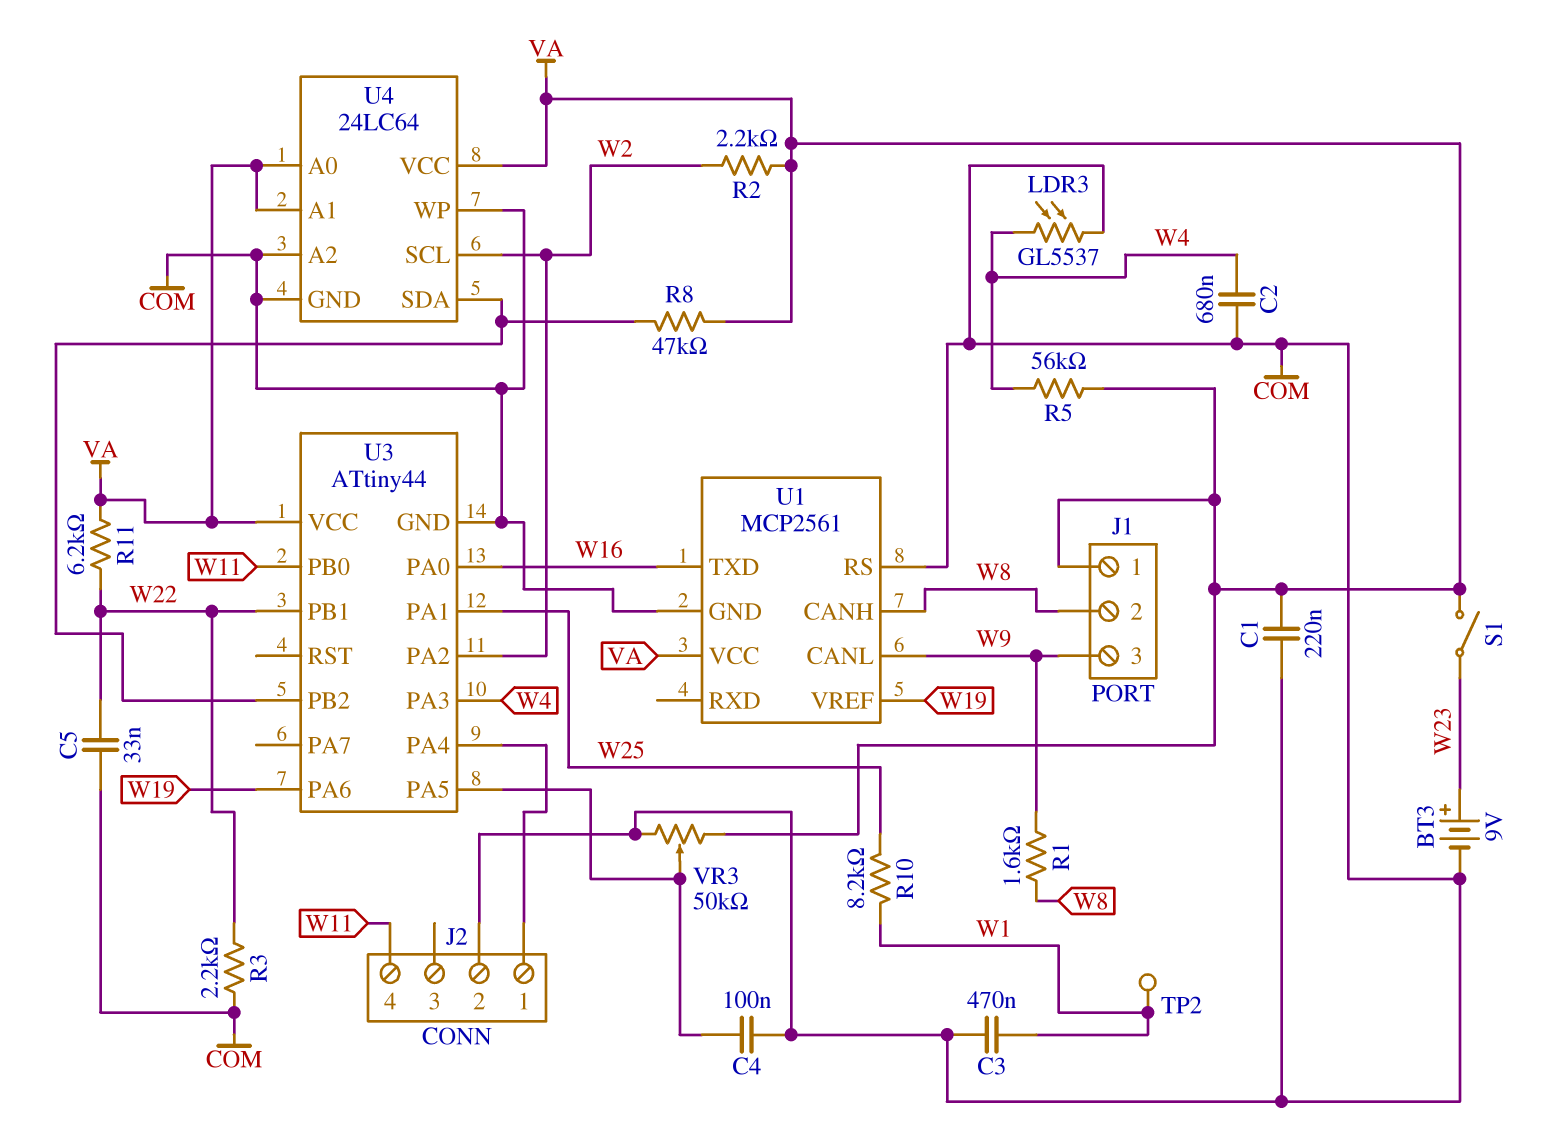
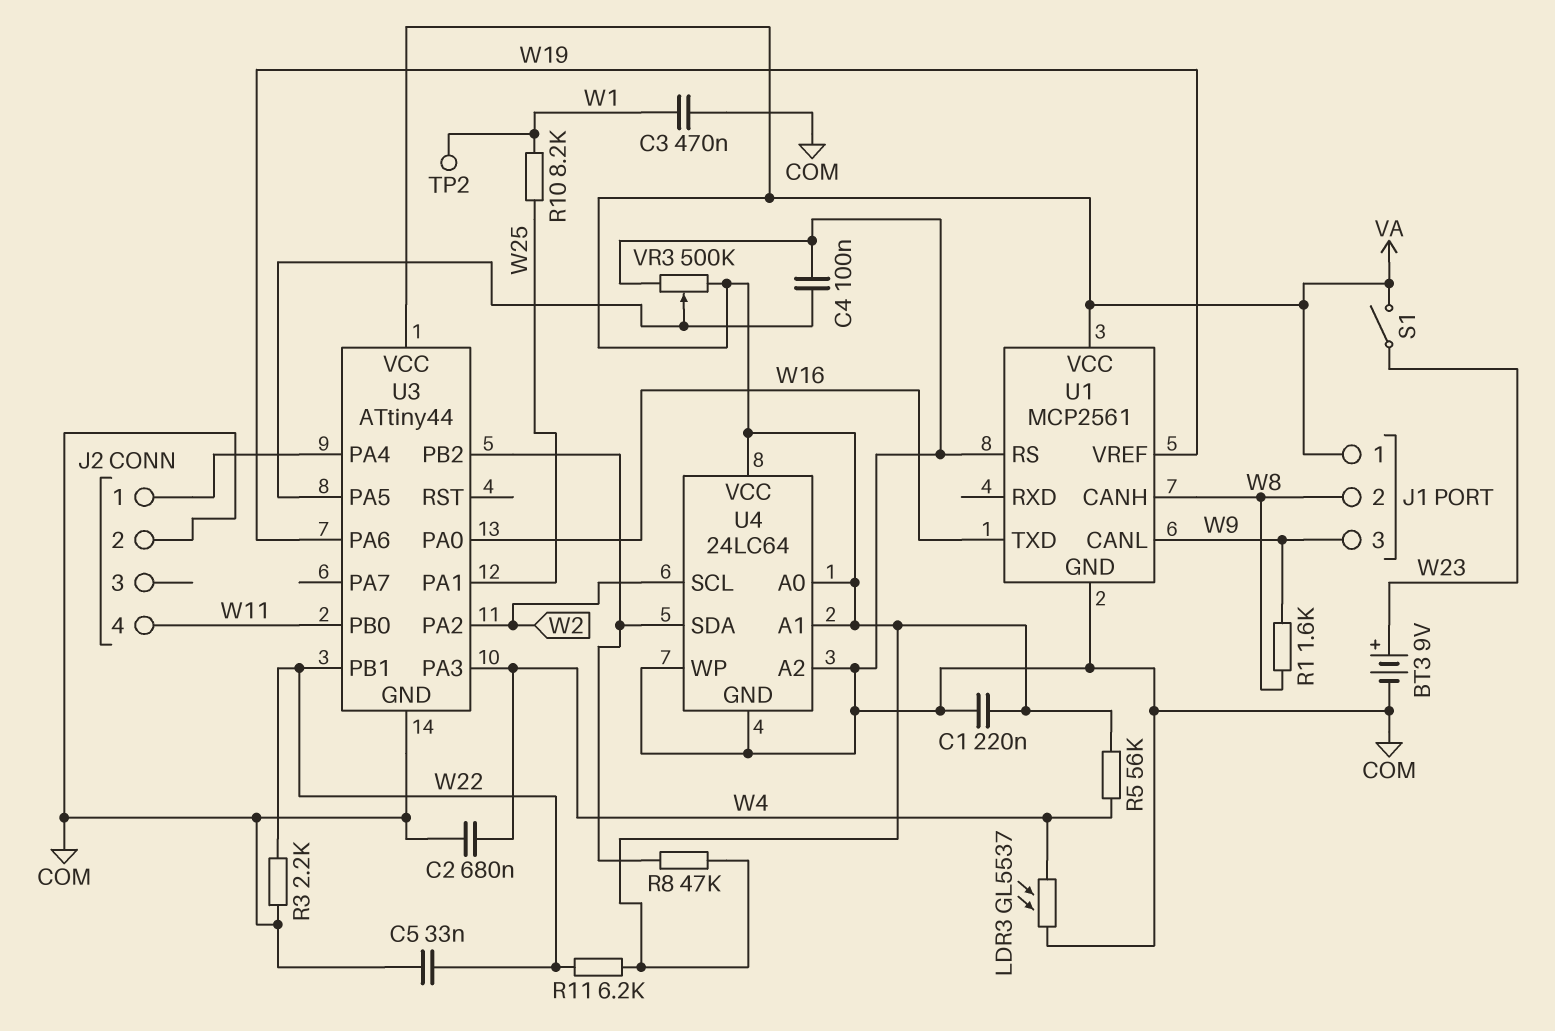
R2: 2.2k (VA, W2) -> none
VR3: 50k (COM, VA, wiper U3/PA5) -> 500k (COM, VA, wiper U3/PA5)

